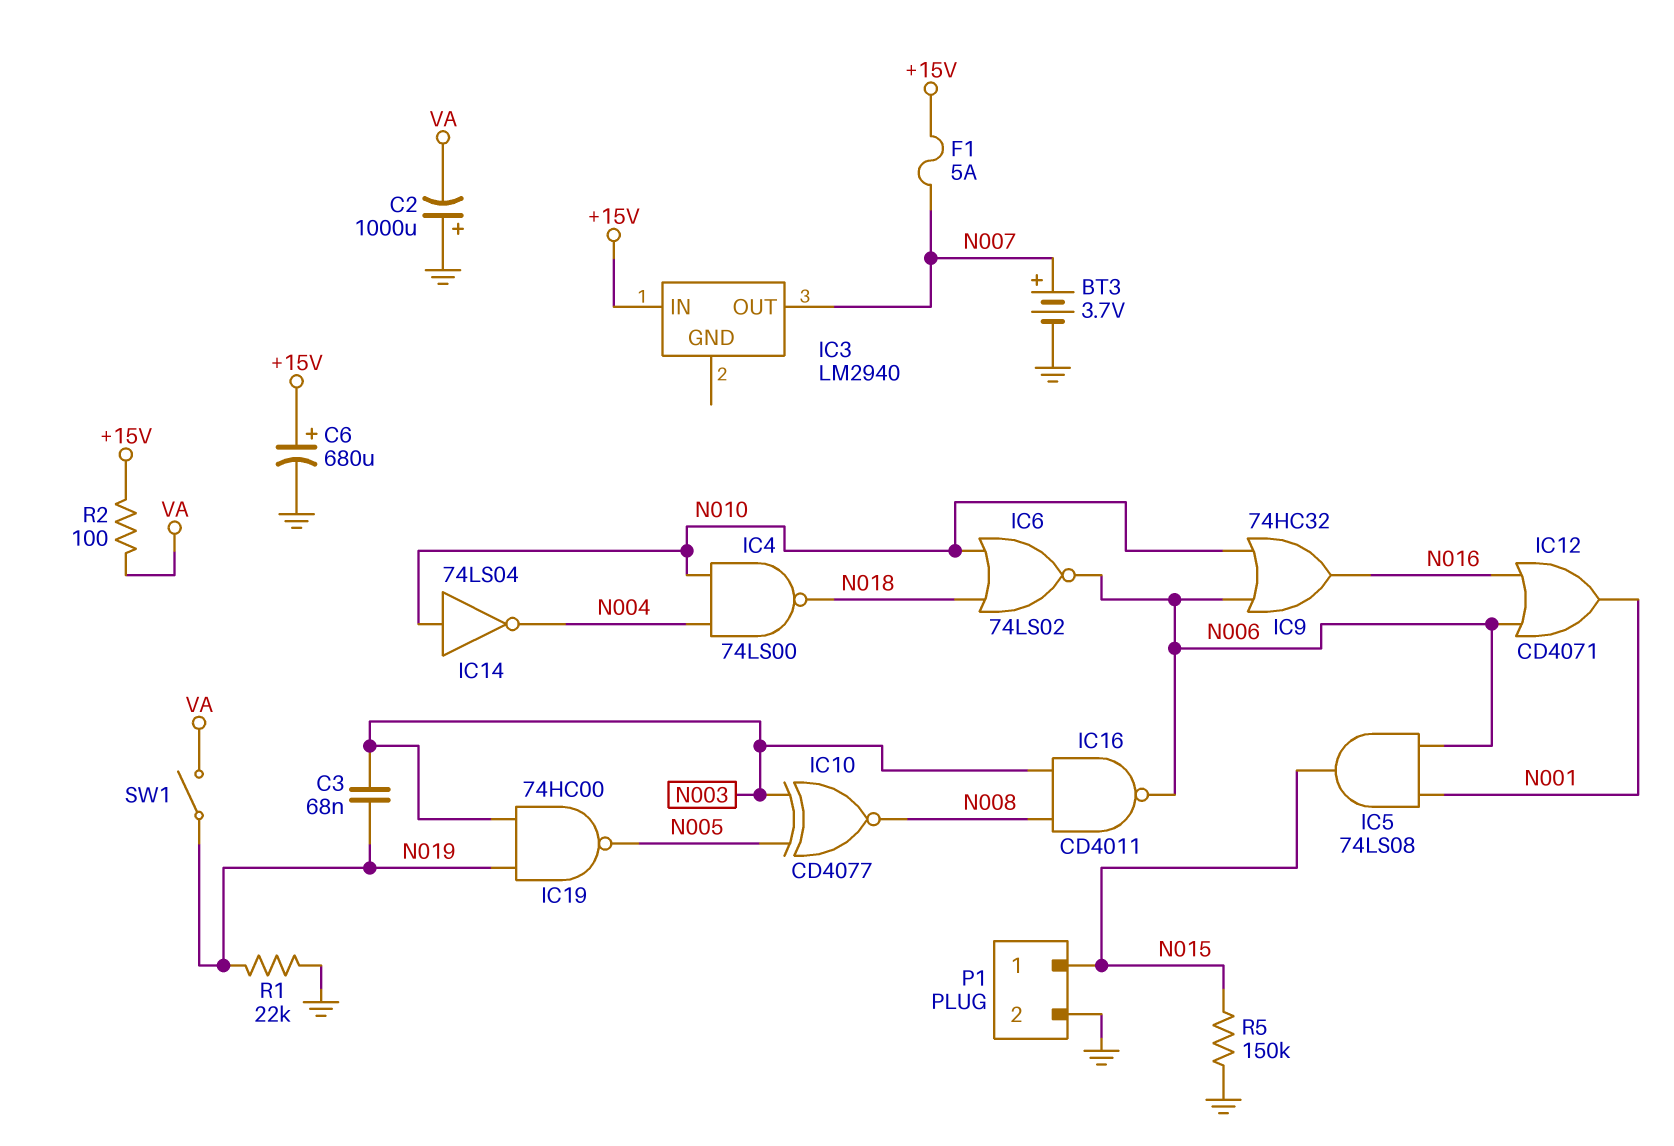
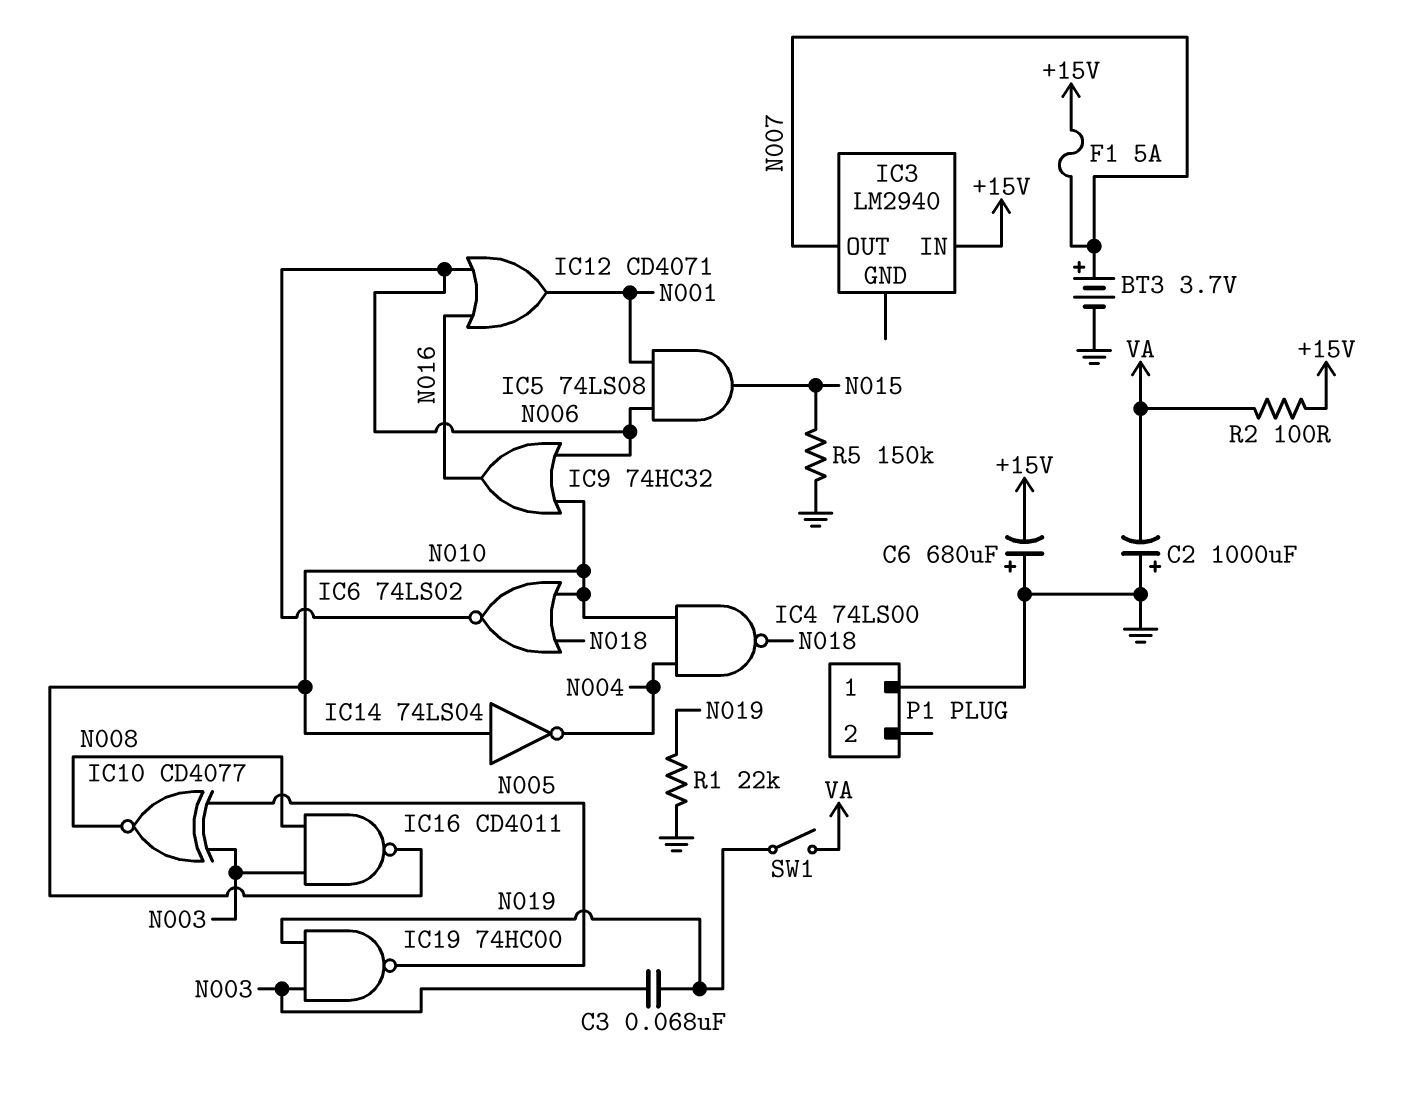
C6: 680uF (plus +15V, minus GND) -> 680uF (plus GND, minus +15V)
IC16: NAND CD4011 (in N003, in N008, out N006) -> NAND CD4011 (in N003, in N008, out N010)
P1 pin 1: N015 -> GND
P1 pin 2: GND -> none

